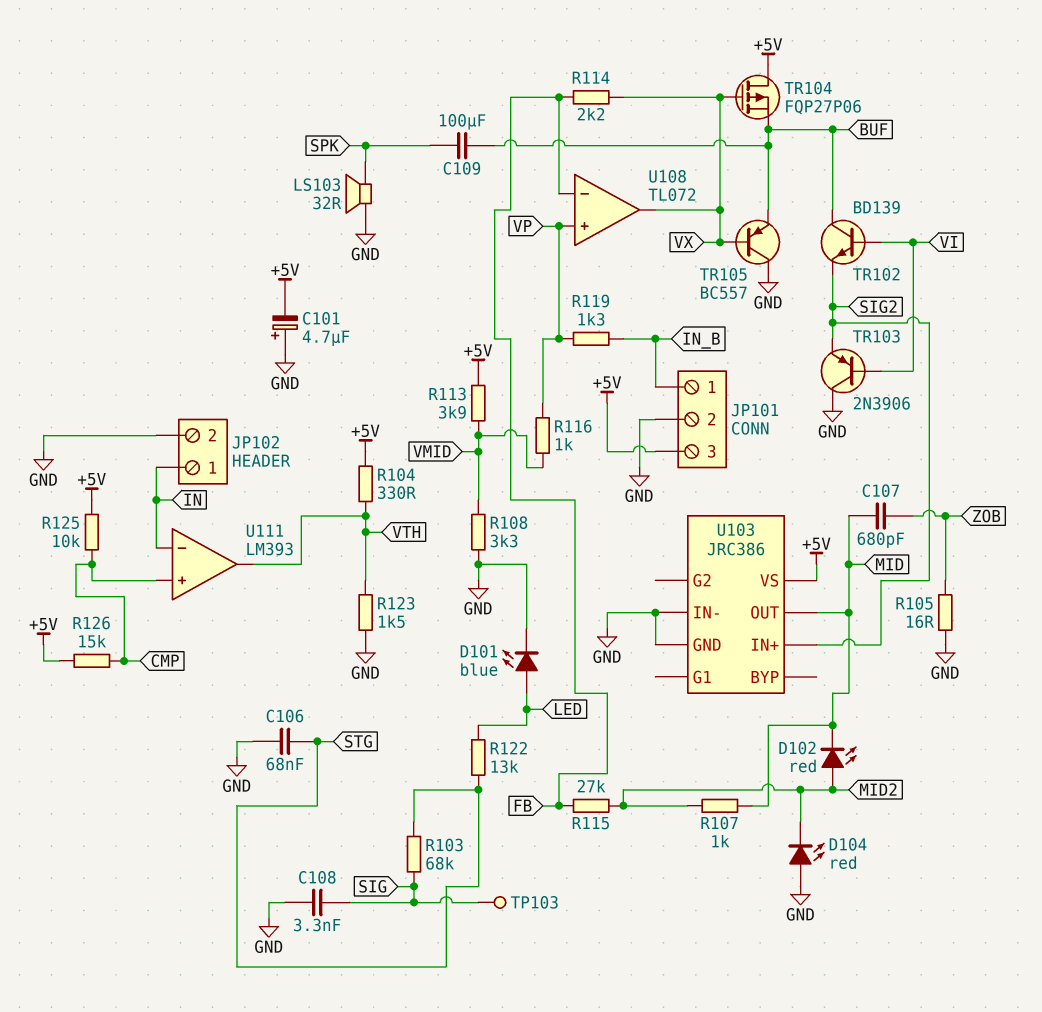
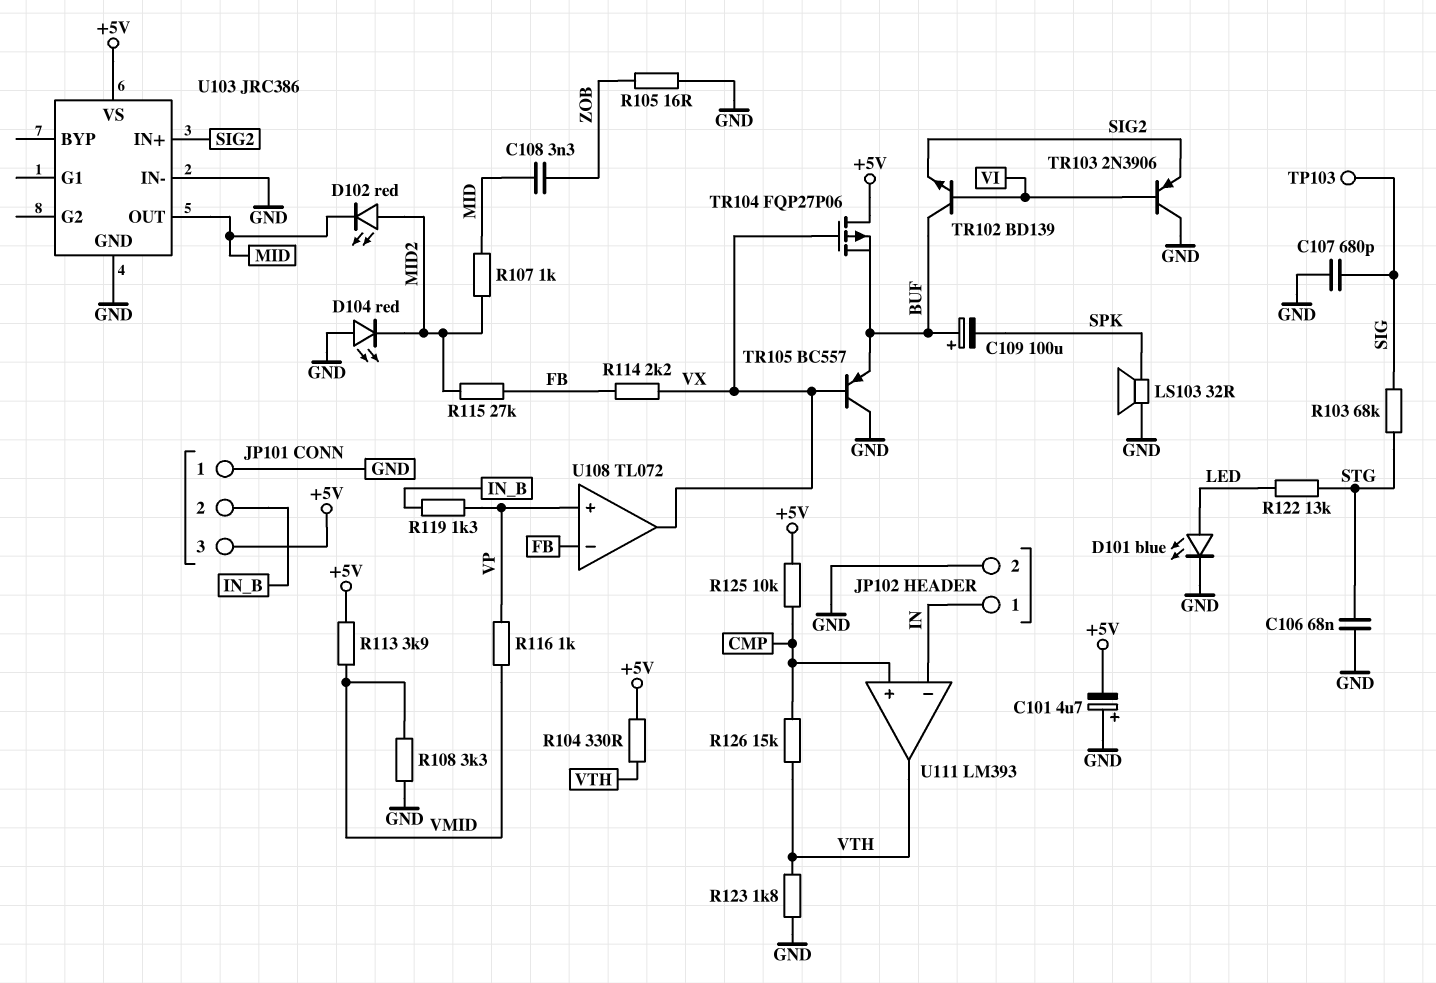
C107: 680pF (MID, ZOB) -> 680pF (GND, SIG)
C108: 3.3nF (GND, SIG) -> 3.3nF (MID, ZOB)
C109: 100uF (BUF, SPK) -> 100uF (plus BUF, minus SPK)
JP101 pin 1: IN_B -> GND
JP101 pin 2: GND -> IN_B
R123: 1.5k (GND, VTH) -> 1.8k (GND, VTH)
R126: 15k (+5V, CMP) -> 15k (CMP, VTH)

